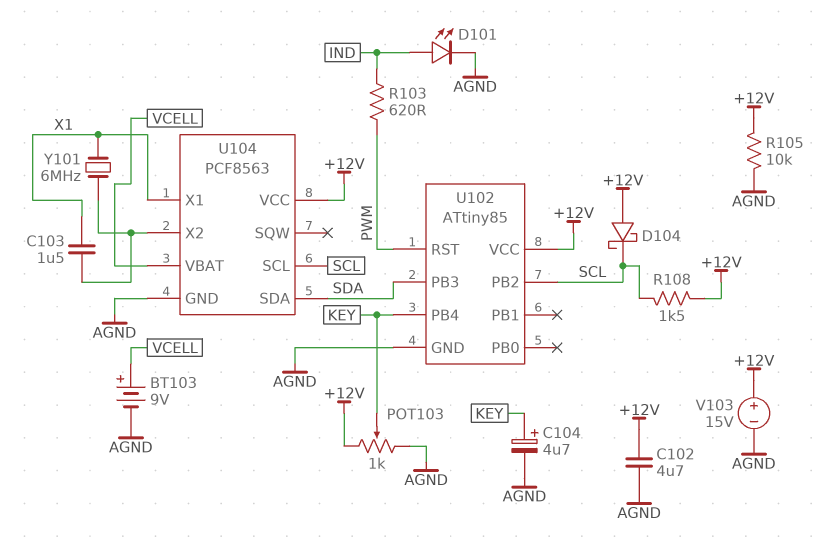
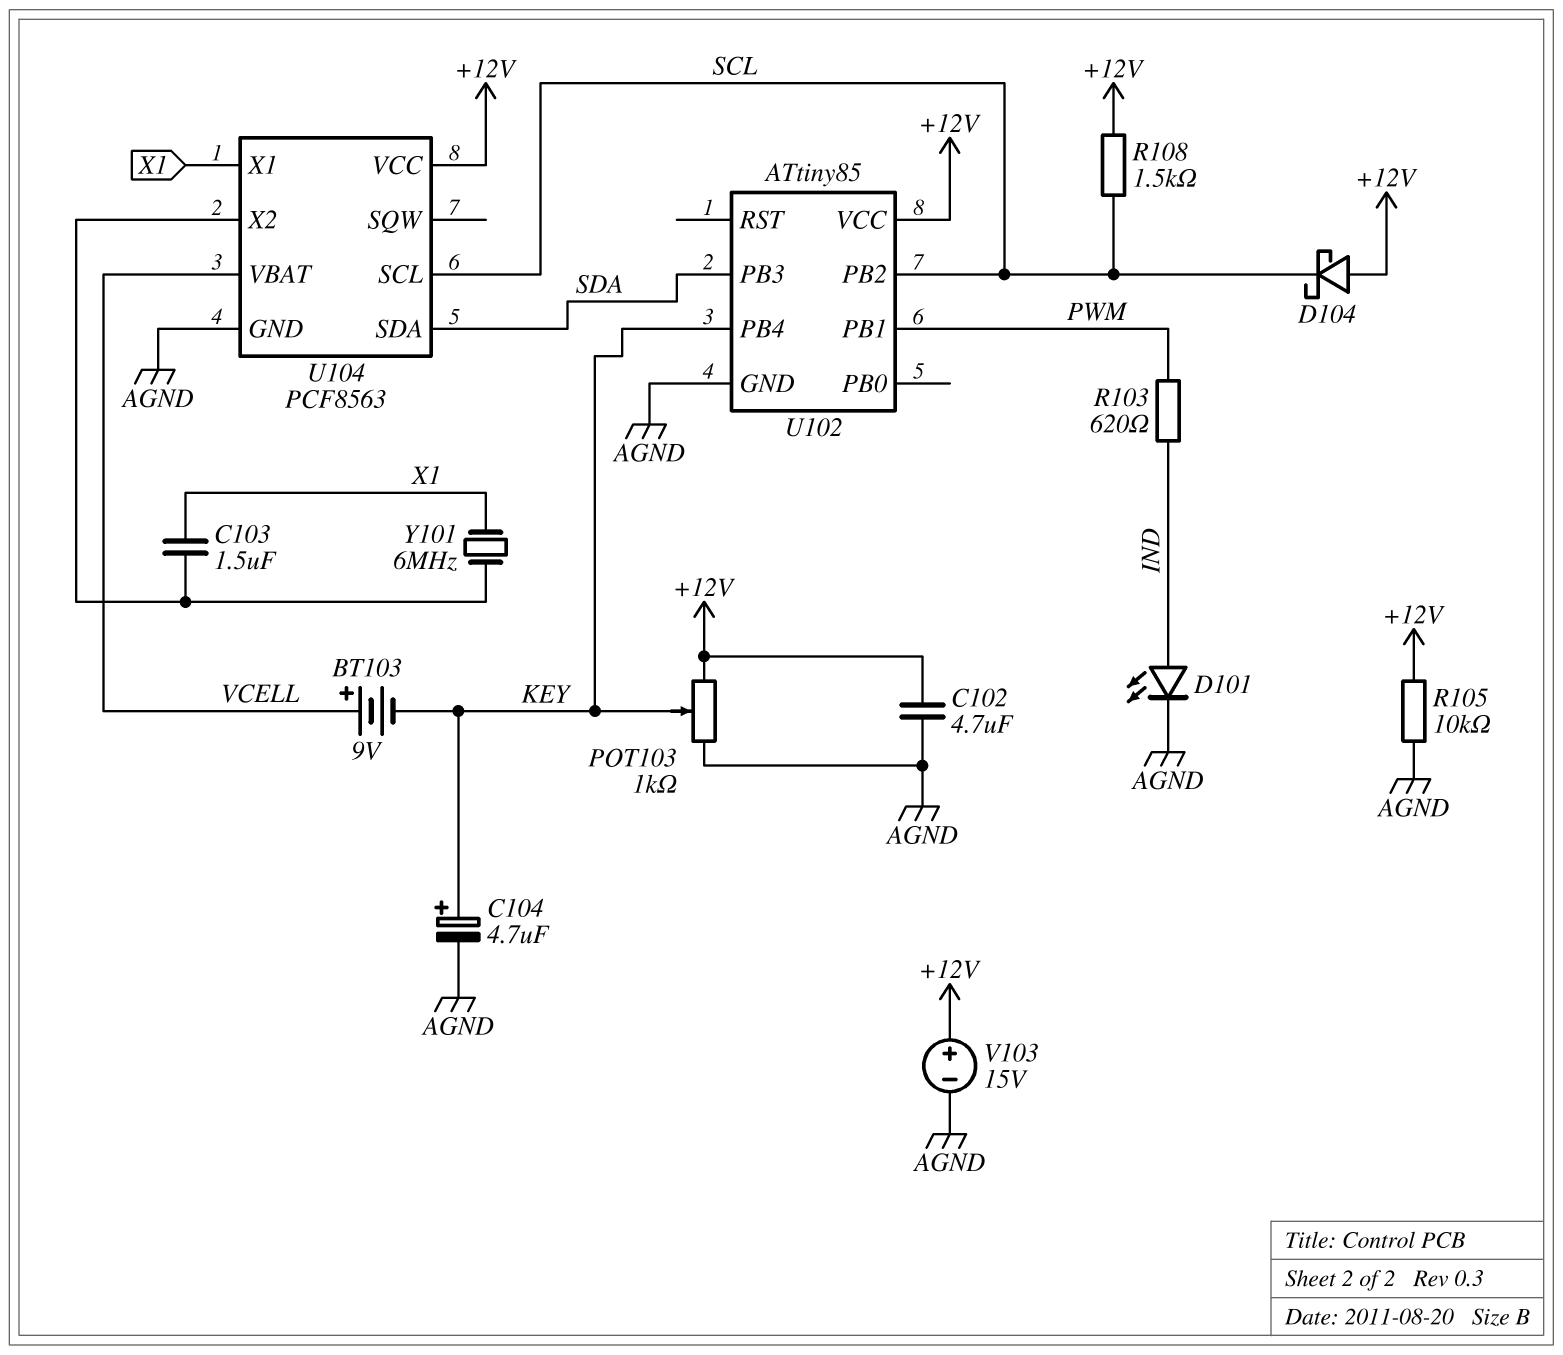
BT103: 9V (plus VCELL, minus AGND) -> 9V (plus VCELL, minus KEY)
U102 pin PB1: none -> PWM
U102 pin RST: PWM -> none

